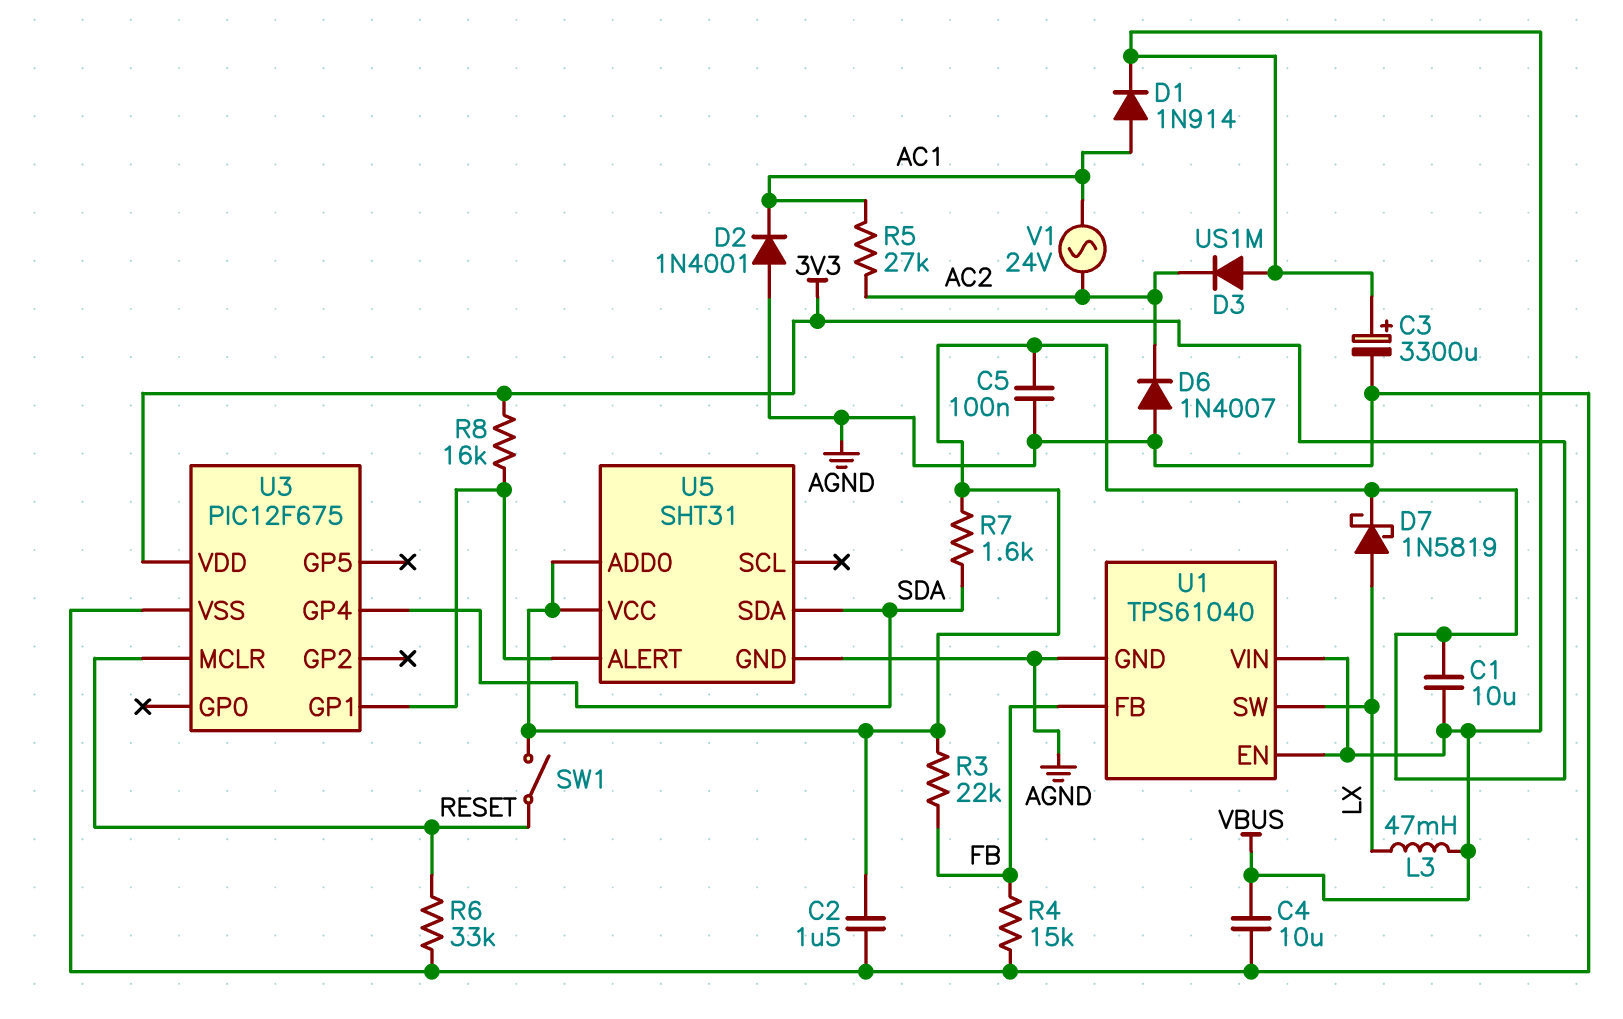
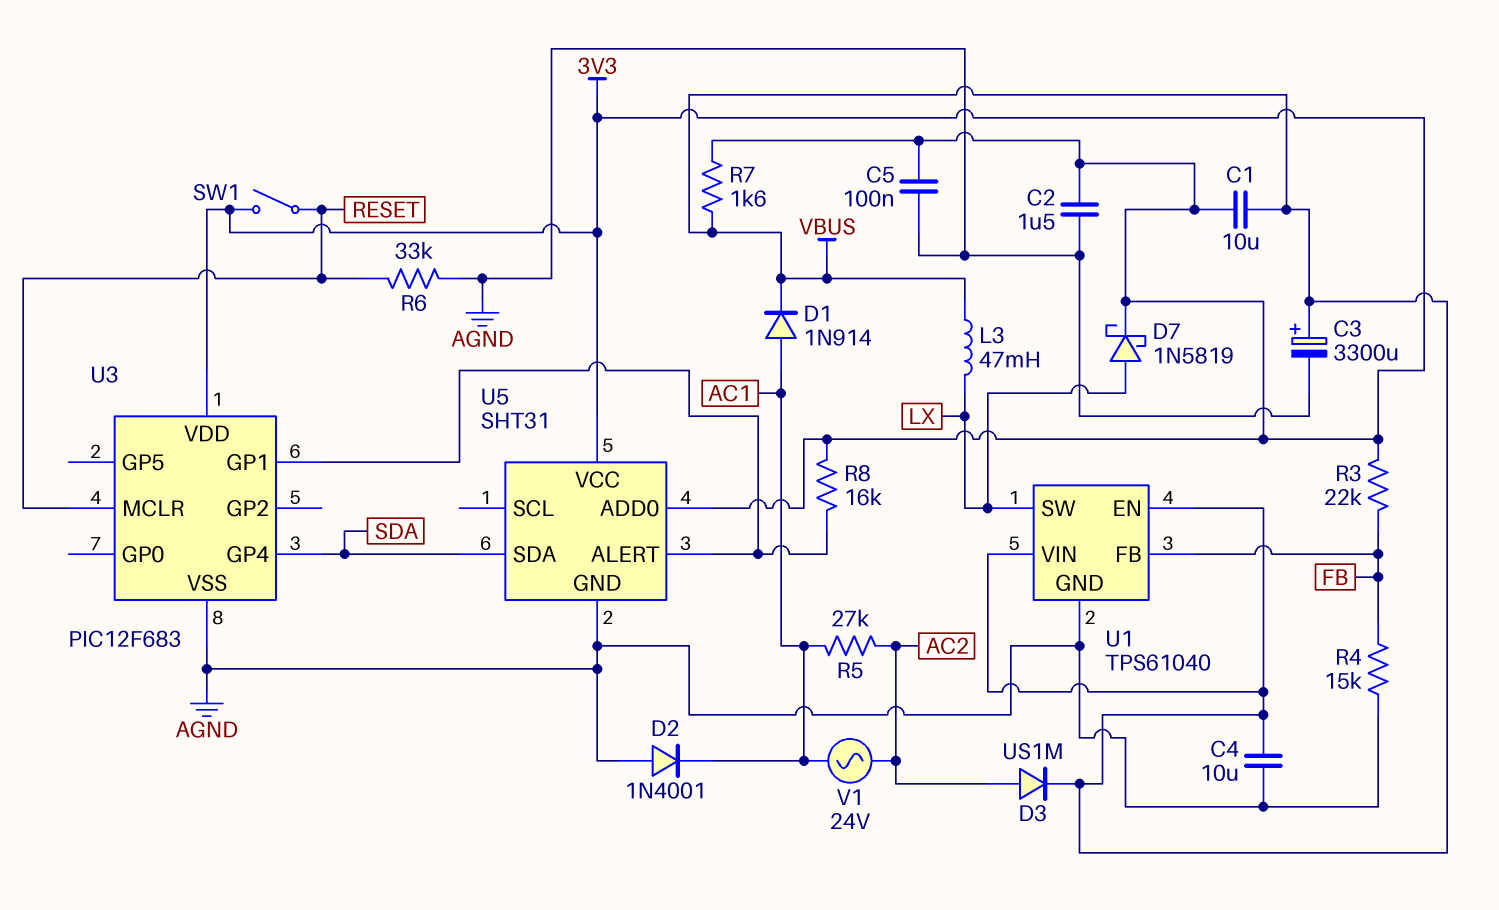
D3: diode US1M (A VBUS, K AC2) -> diode US1M (A AC2, K VBUS)
D6: diode 1N4007 (A AGND, K AC2) -> none
R7: 1.6k (3V3, SDA) -> 1.6k (3V3, VBUS)
U3: PIC12F675 -> PIC12F683

